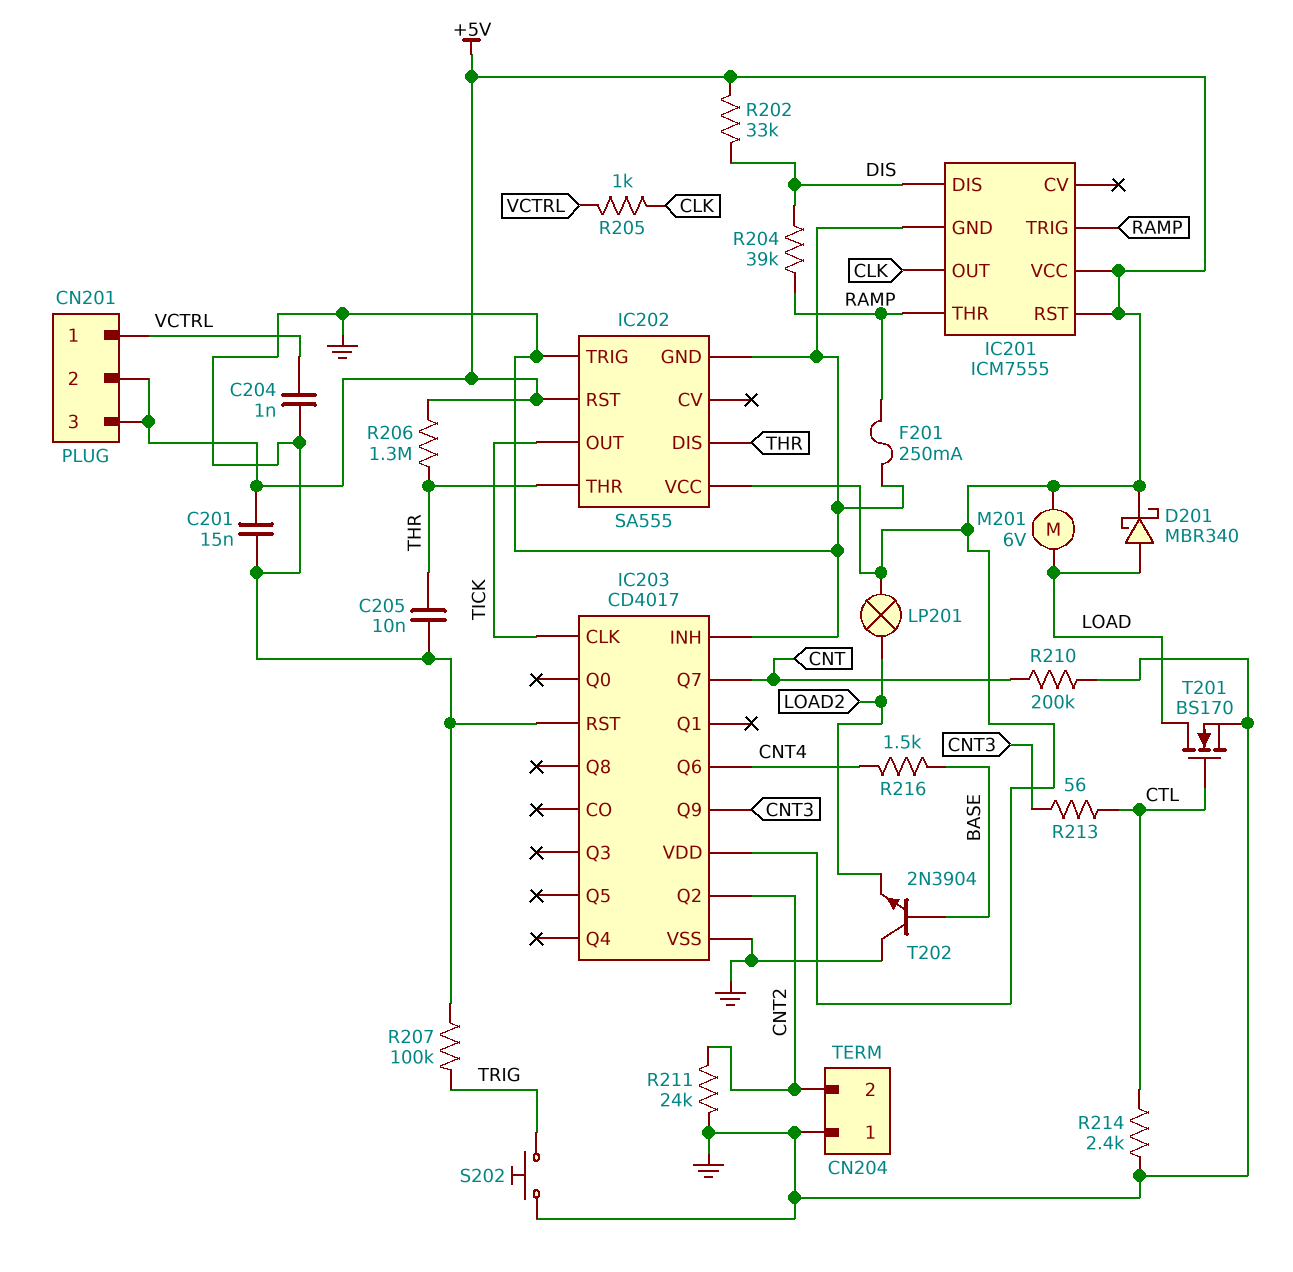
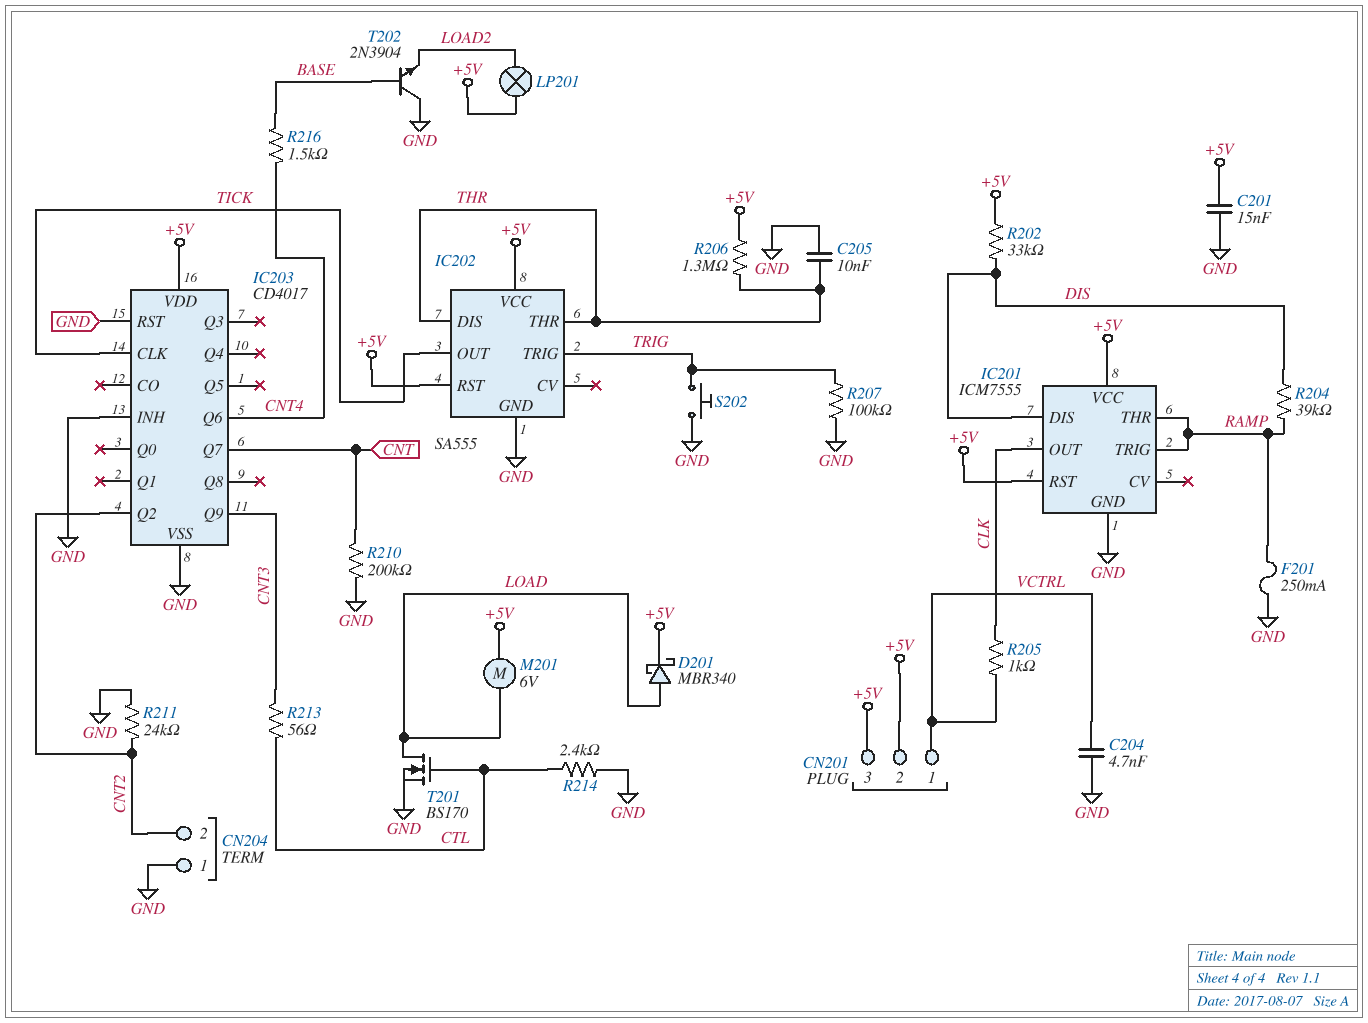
C204: 1nF (GND, VCTRL) -> 4.7nF (GND, VCTRL)
IC202 pin TRIG: GND -> TRIG

